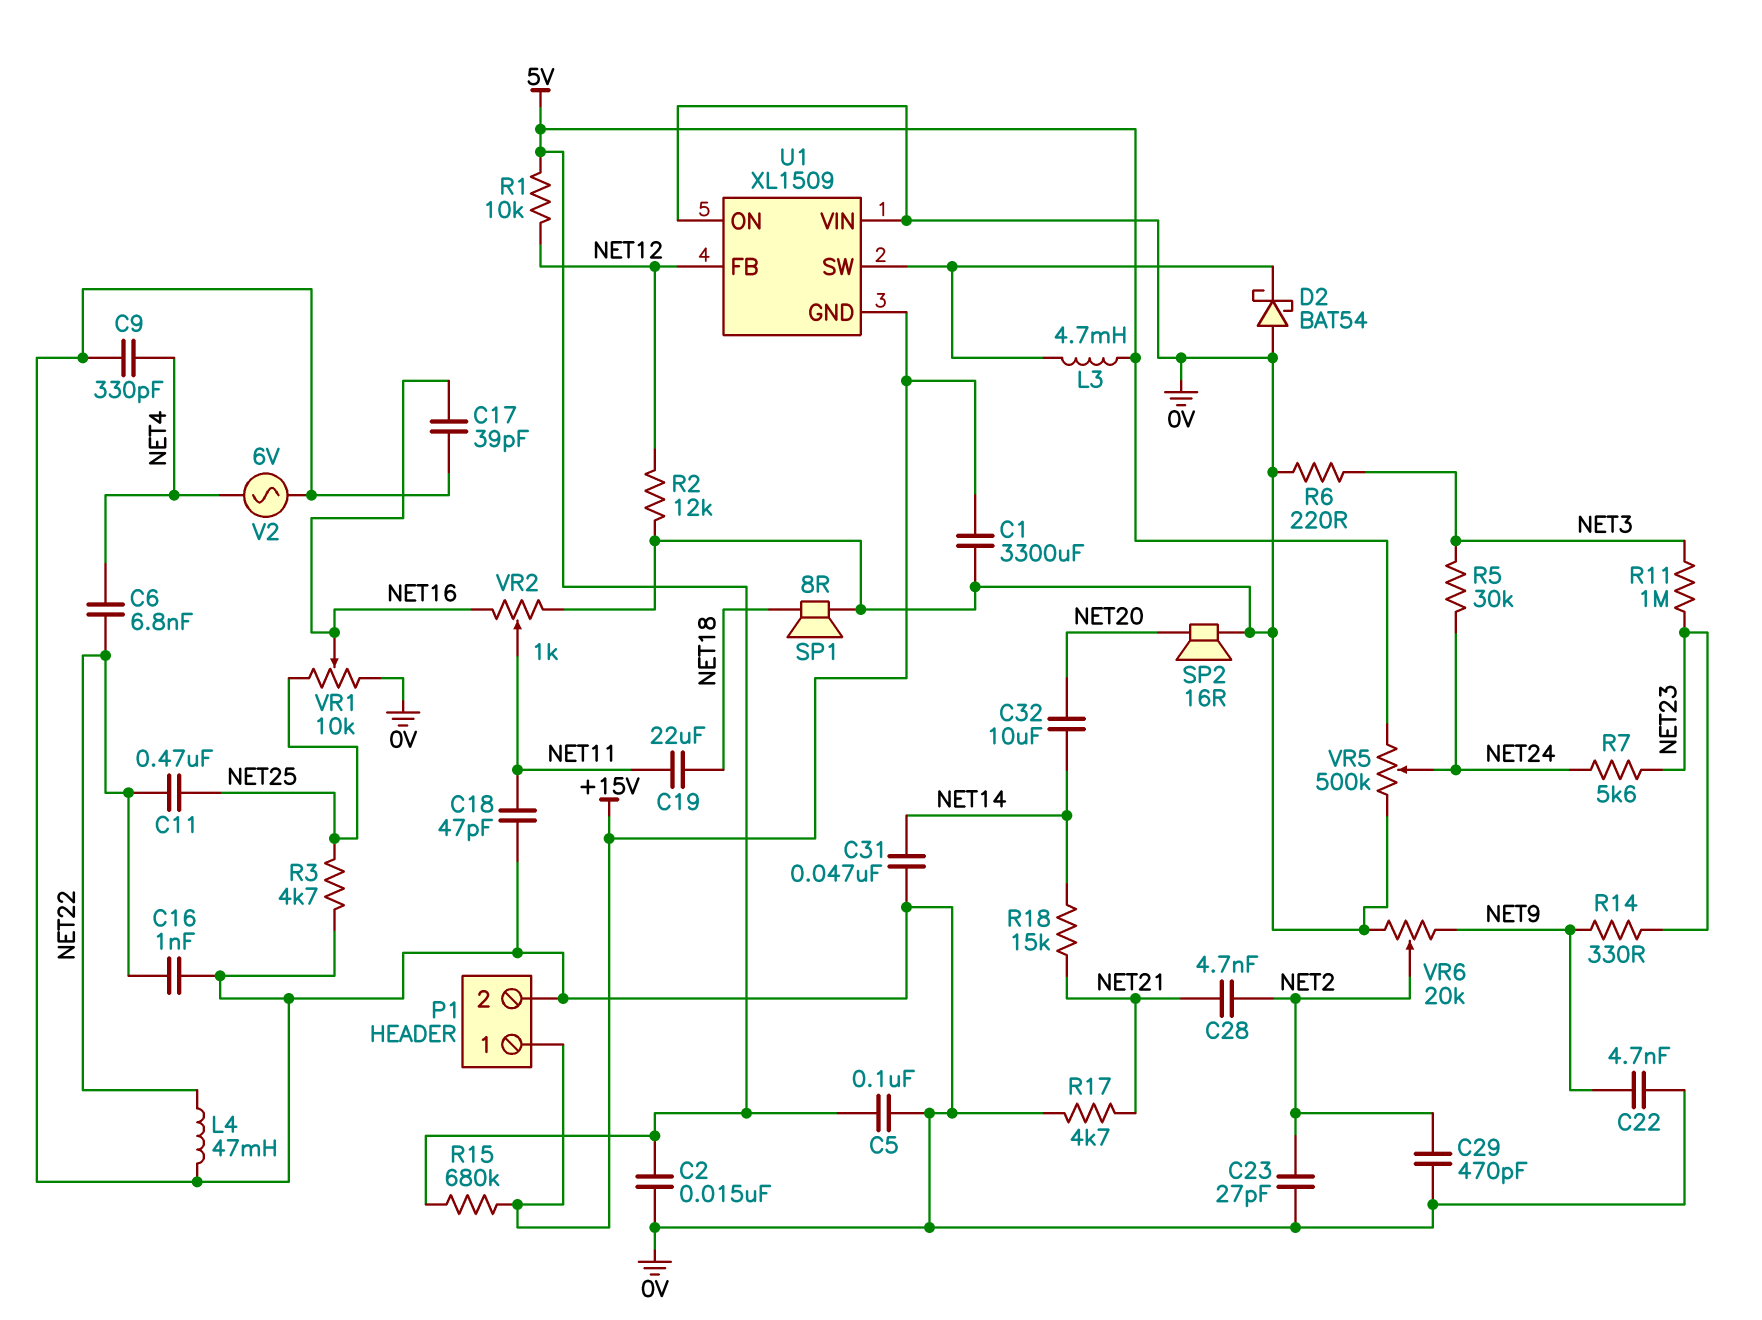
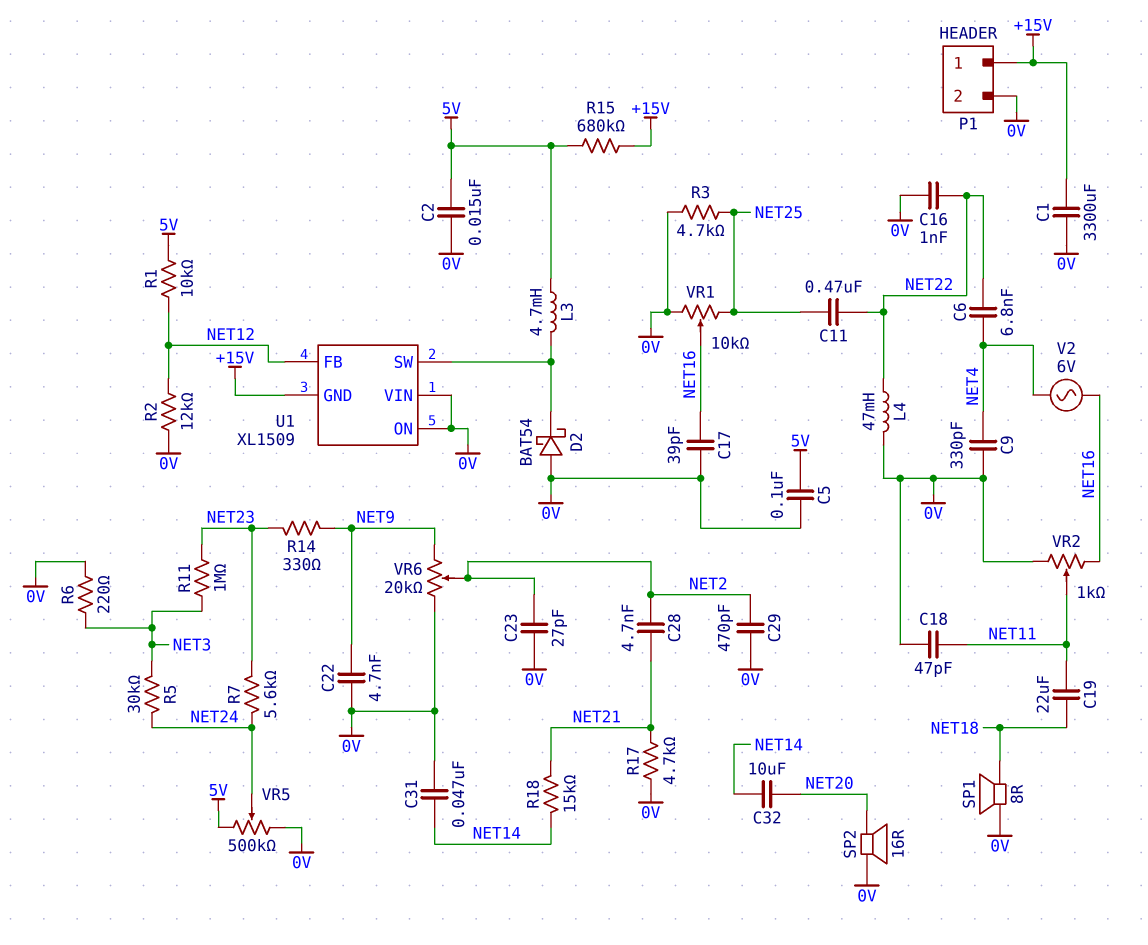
V2: AC 6V (0V, NET4) -> AC 6V (NET4, NET16)

